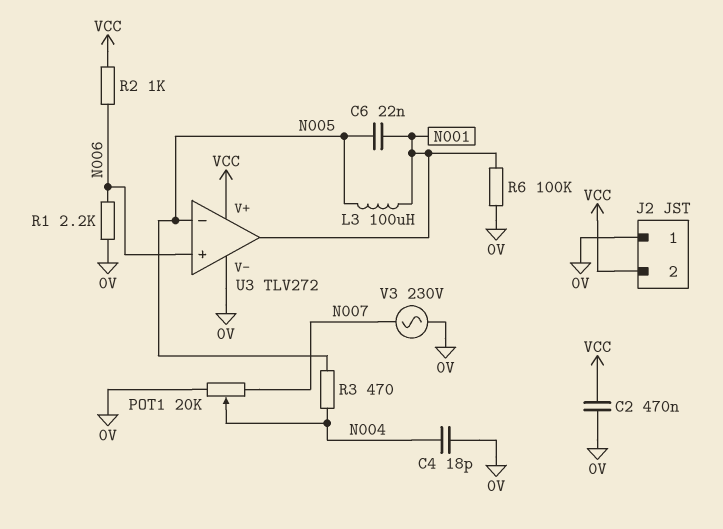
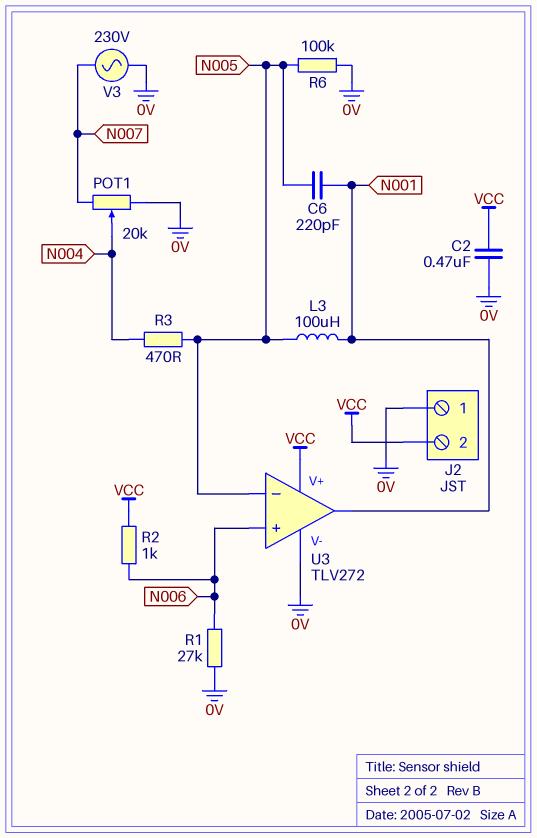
C4: 18pF (0V, N004) -> none
C6: 22nF (N001, N005) -> 220pF (N001, N005)
R1: 2.2k (0V, N006) -> 27k (0V, N006)
R6: 100k (0V, N001) -> 100k (0V, N005)

